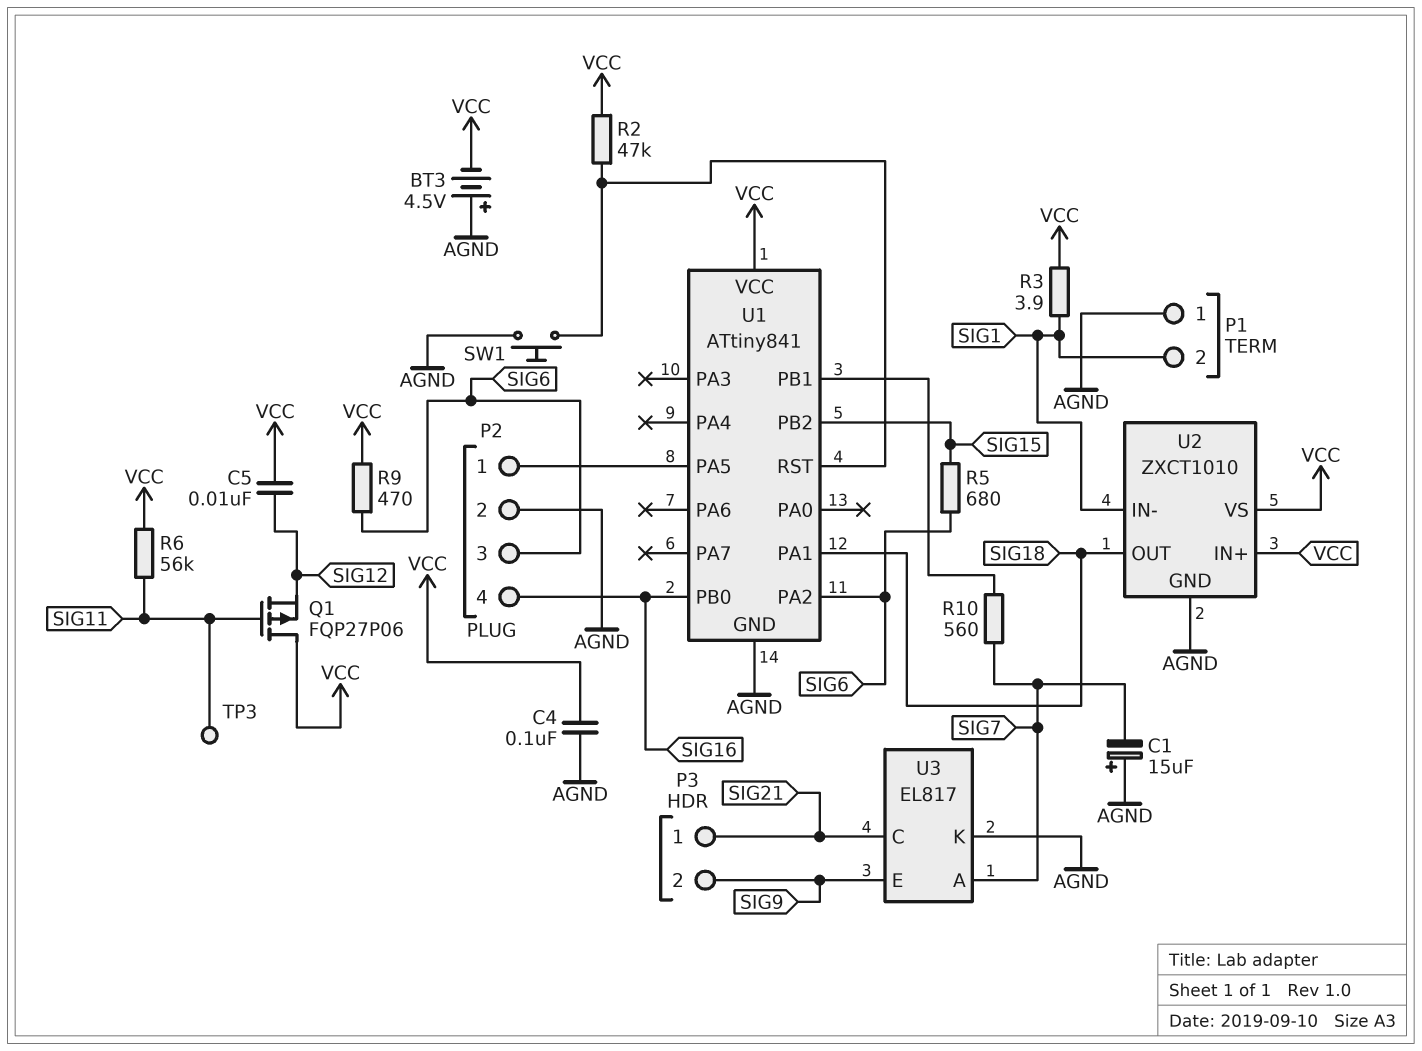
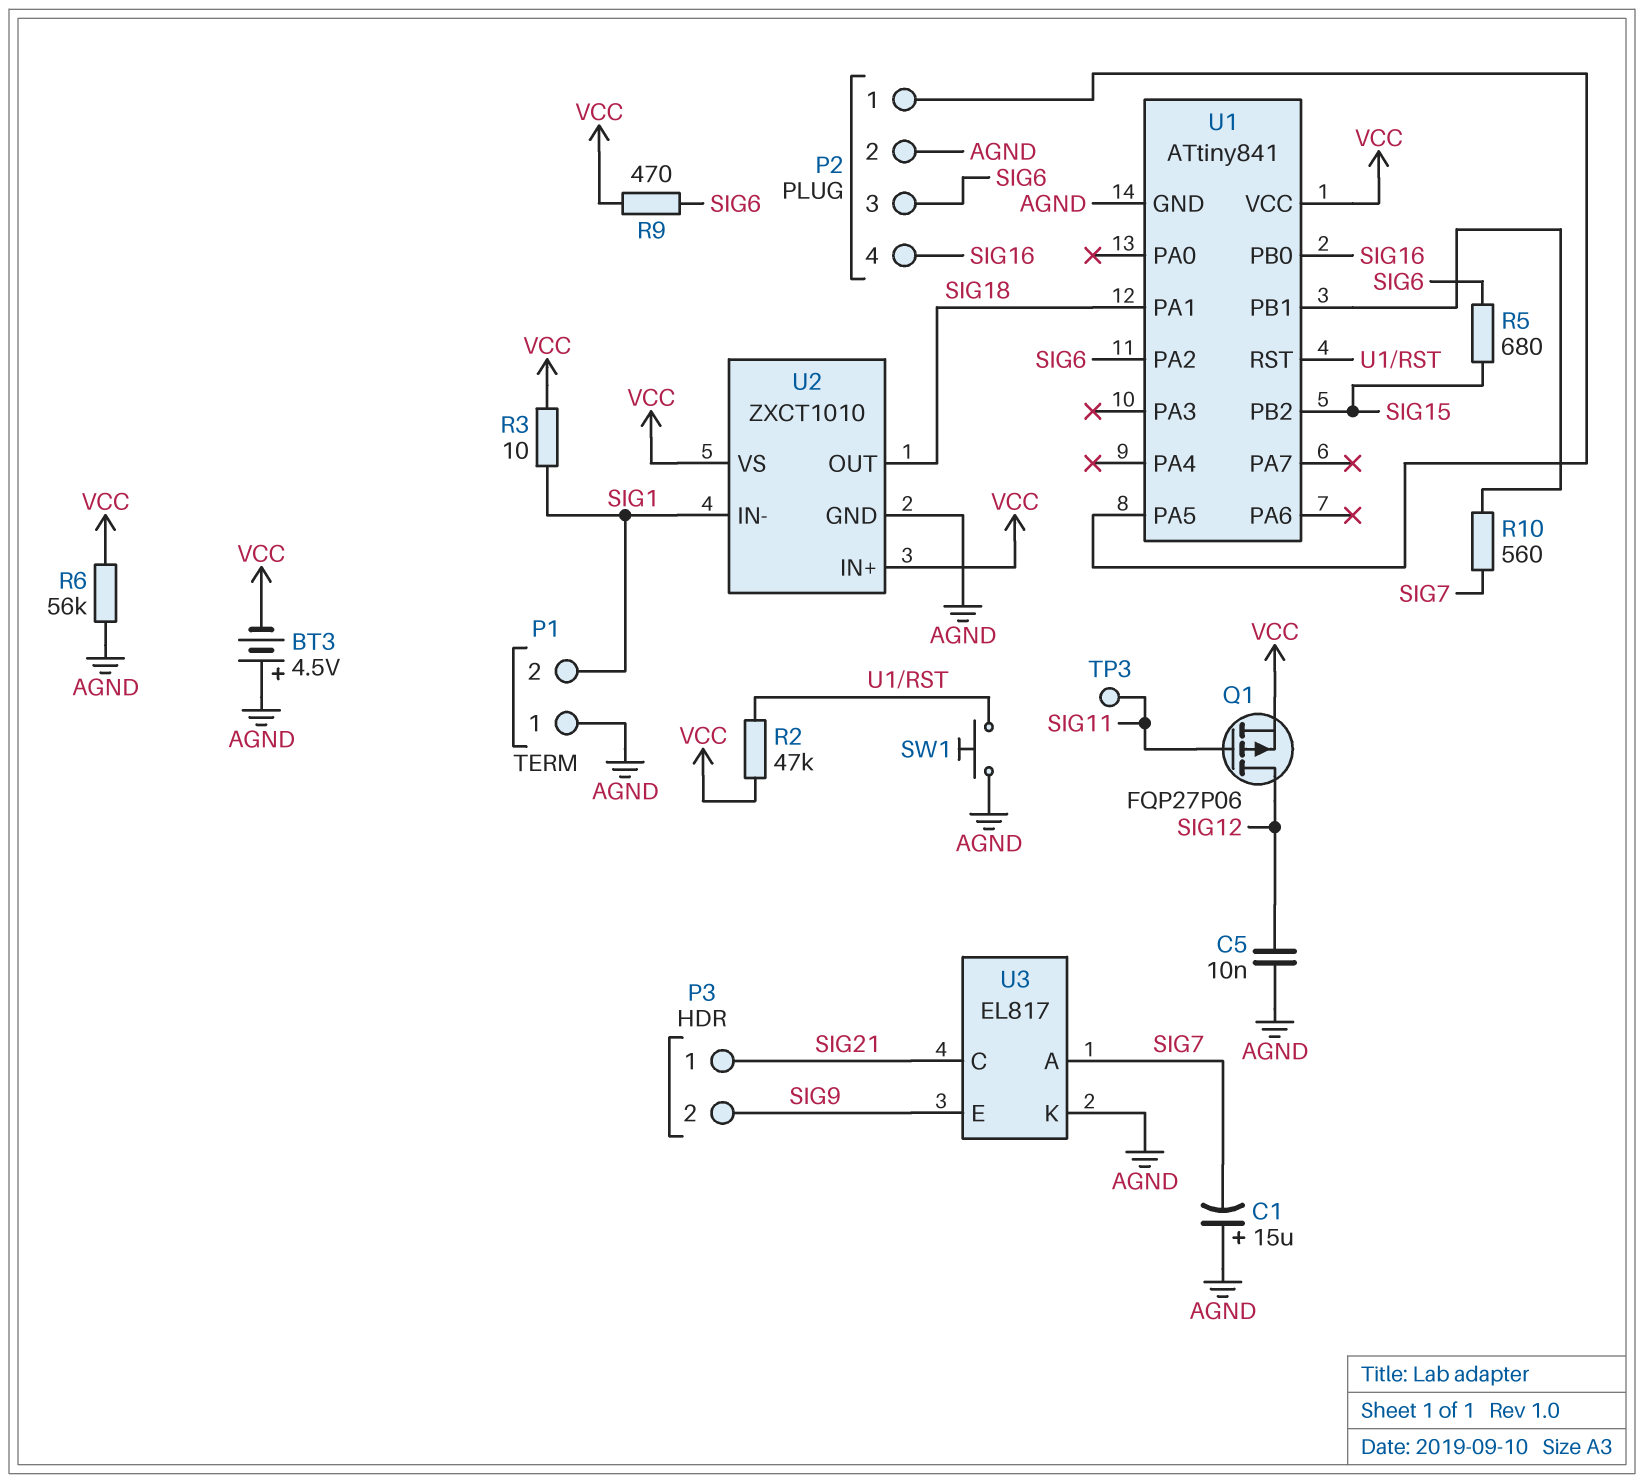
C4: 100nF (AGND, VCC) -> none
C5: 10nF (SIG12, VCC) -> 10nF (AGND, SIG12)
Q1: PMOS FQP27P06 (G SIG11, D VCC, S SIG12) -> PMOS FQP27P06 (G SIG11, D SIG12, S VCC)
R3: 3.9 (SIG1, VCC) -> 10 (SIG1, VCC)
R6: 56k (SIG11, VCC) -> 56k (AGND, VCC)

